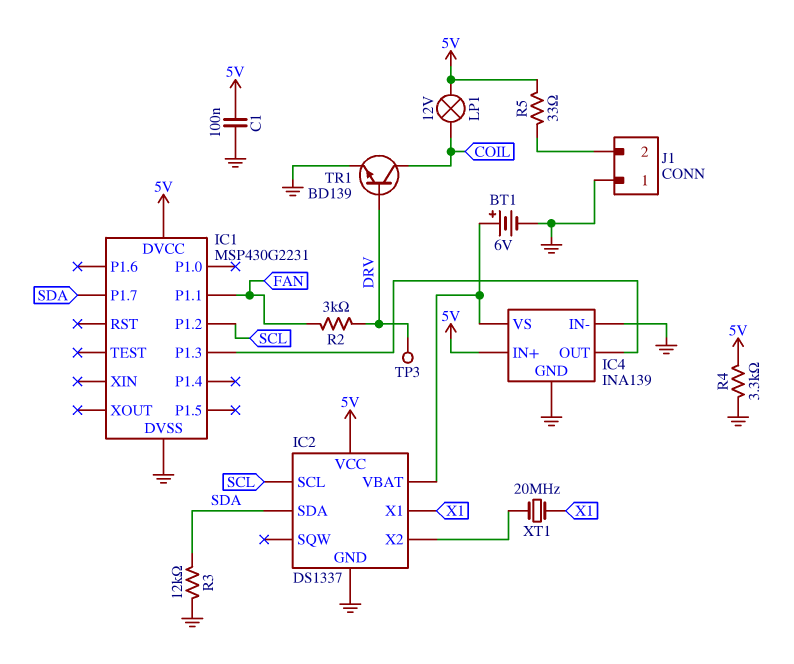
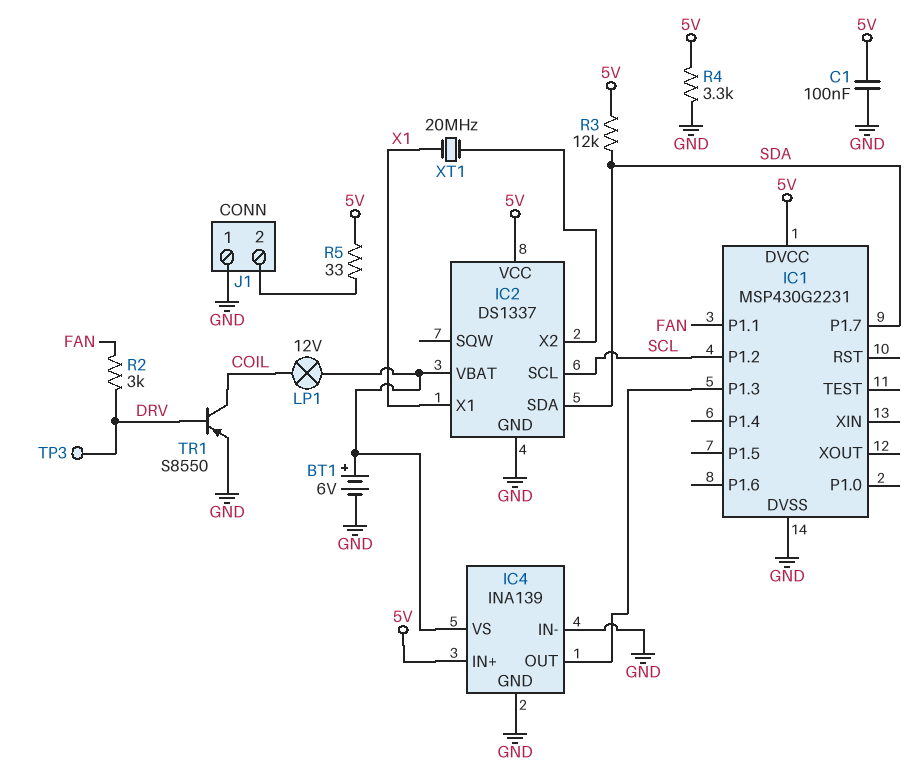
LP1: lamp 12V (5V, COIL) -> lamp 12V (COIL, IC2/VBAT)
R3: 12k (GND, SDA) -> 12k (5V, SDA)
TR1: NPN BD139 (B DRV, C COIL, E GND) -> PNP S8550 (B DRV, C COIL, E GND)

